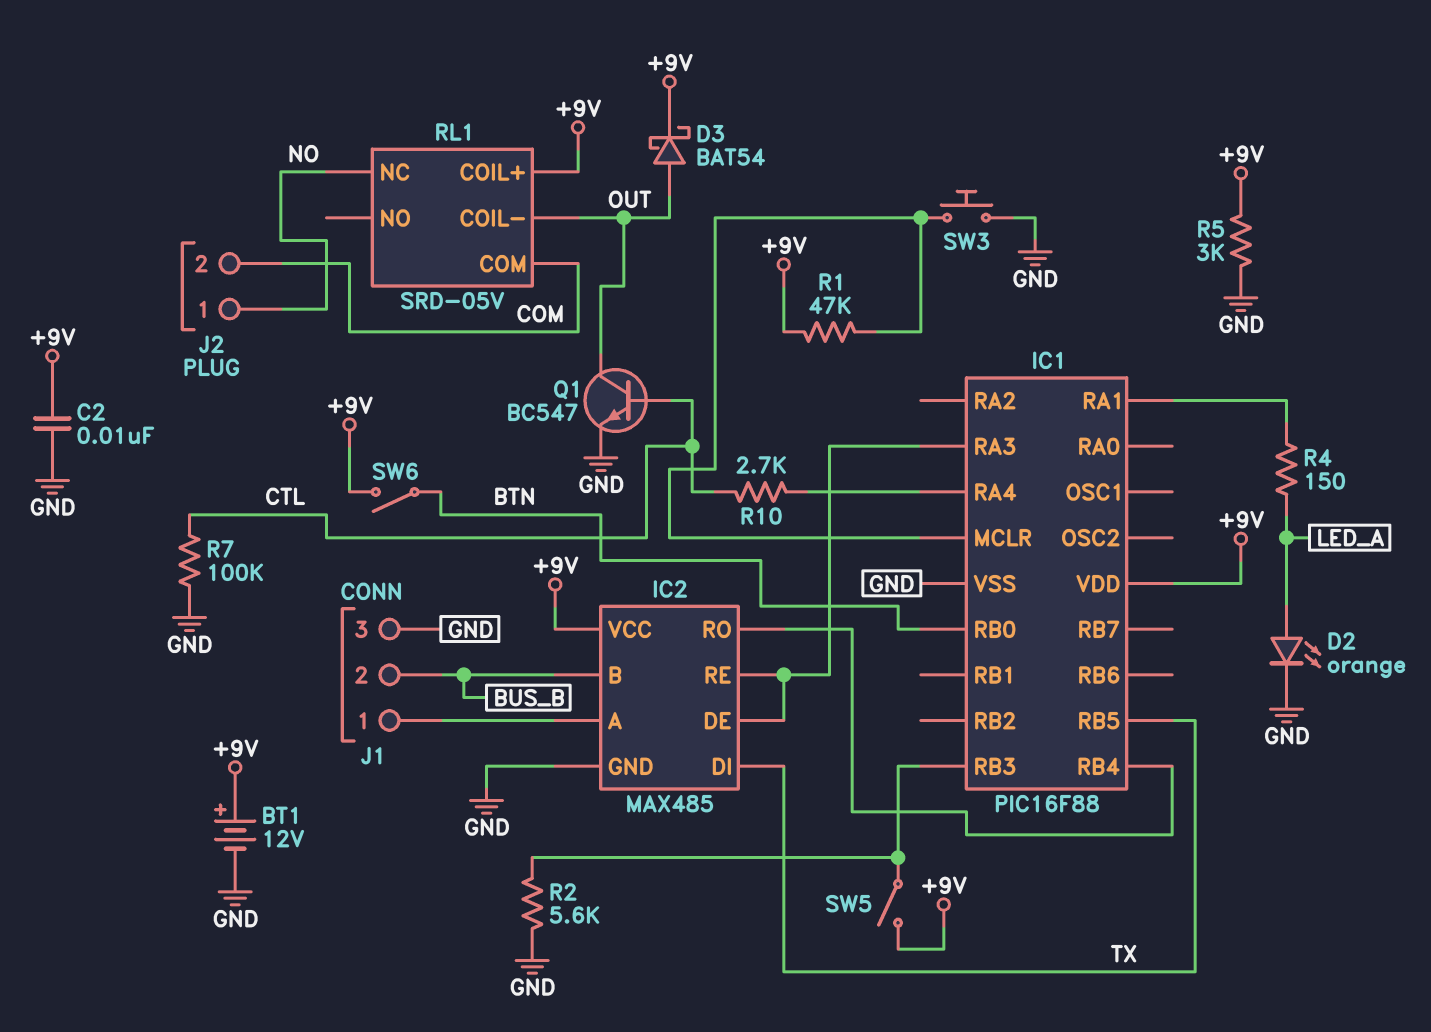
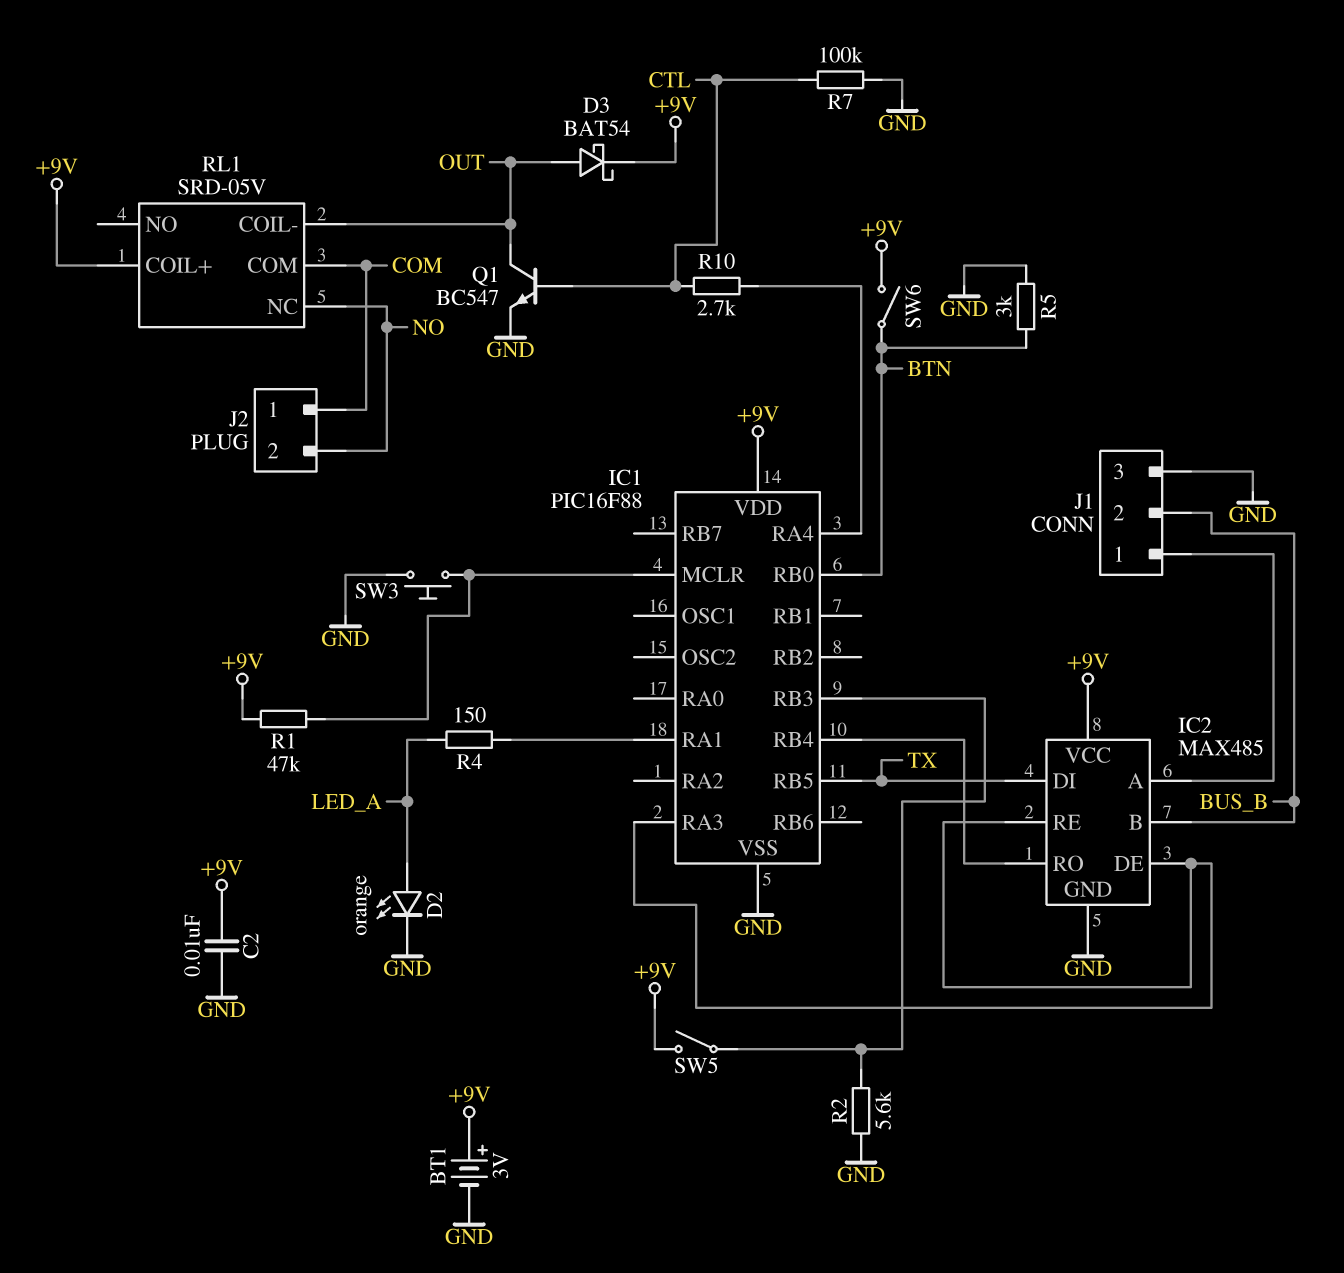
BT1: 12V (plus +9V, minus GND) -> 3V (plus +9V, minus GND)
J2 pin 1: NO -> COM
J2 pin 2: COM -> NO
R5: 3k (+9V, GND) -> 3k (BTN, GND)

